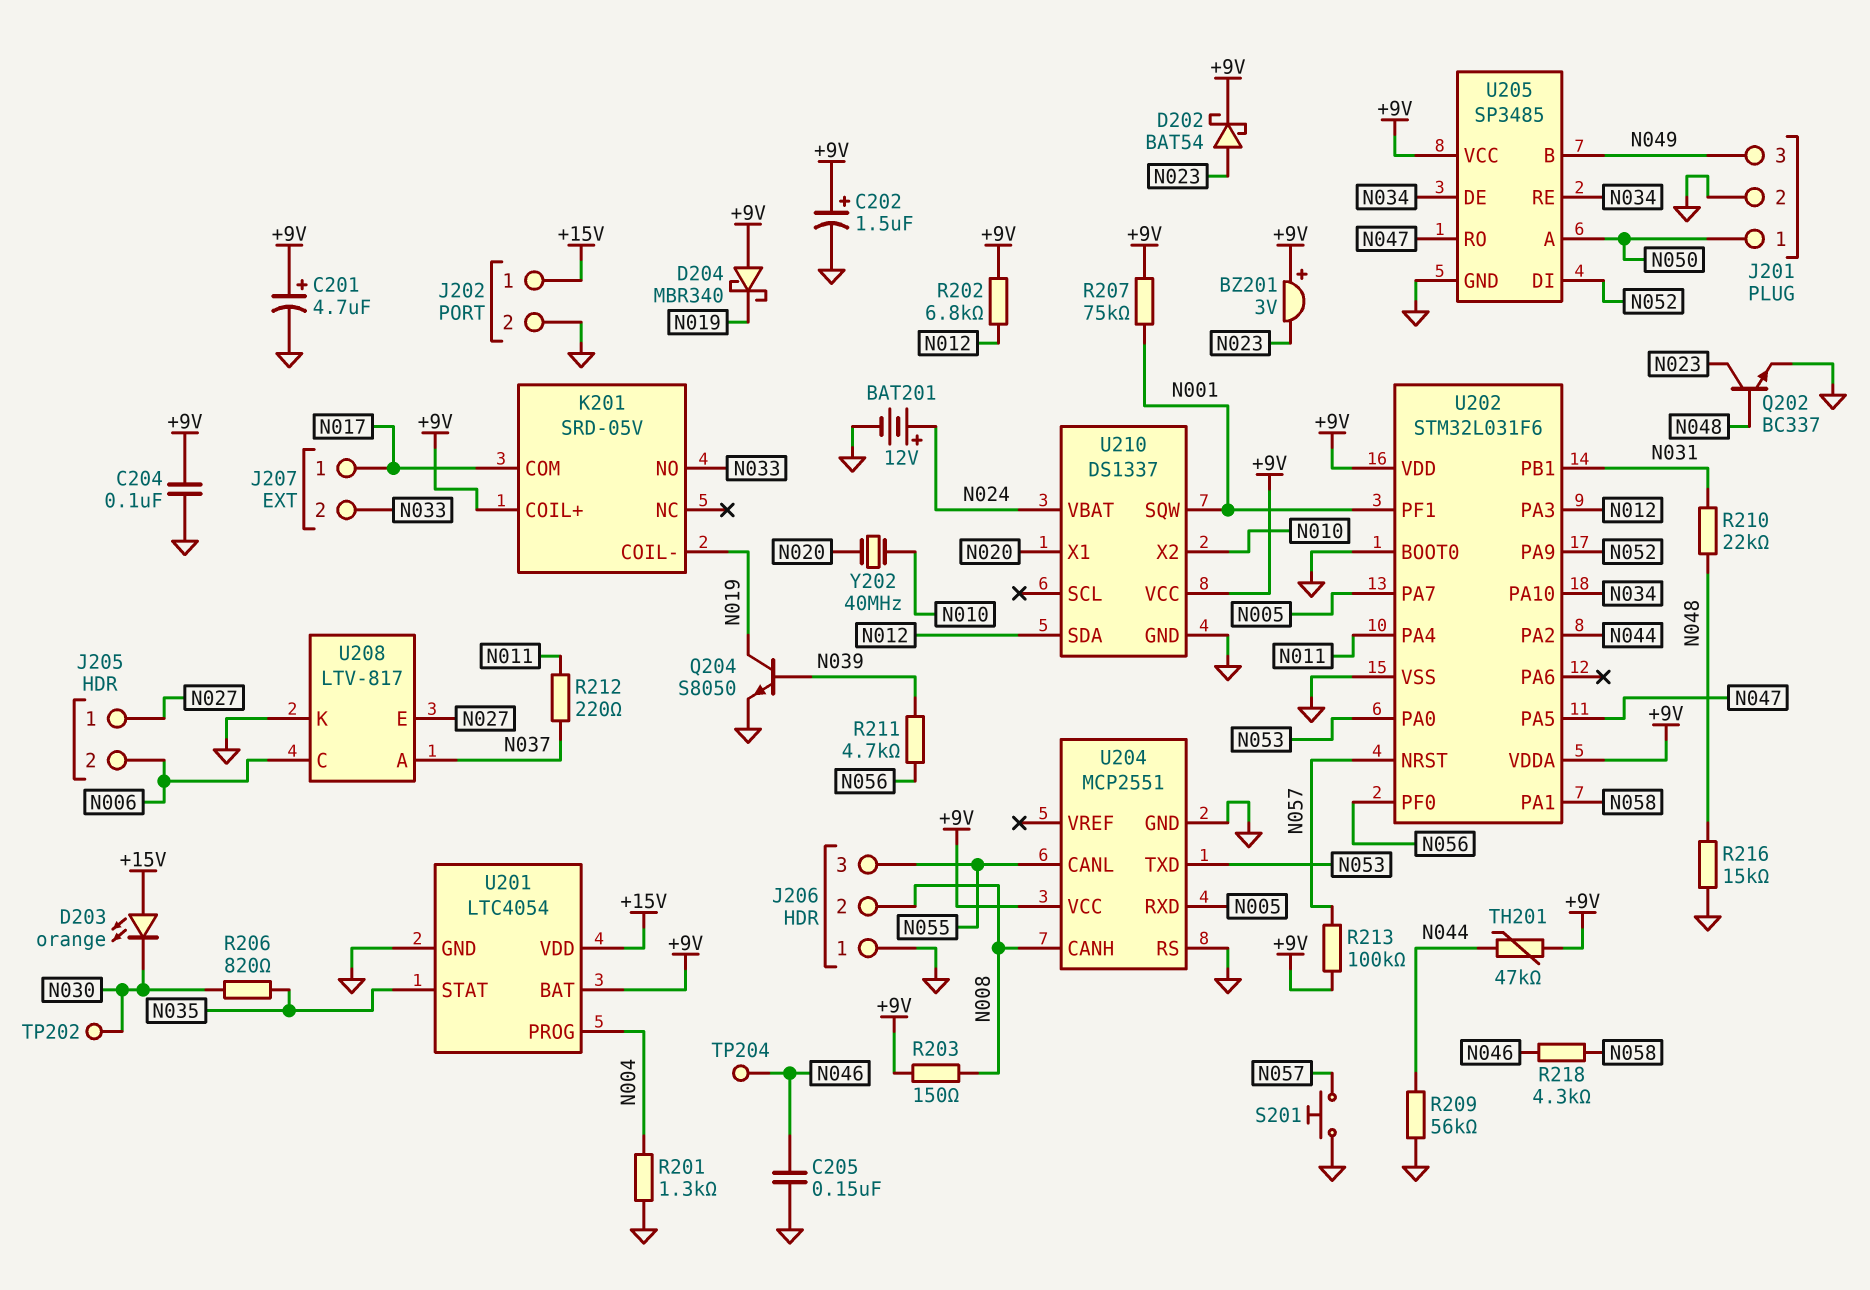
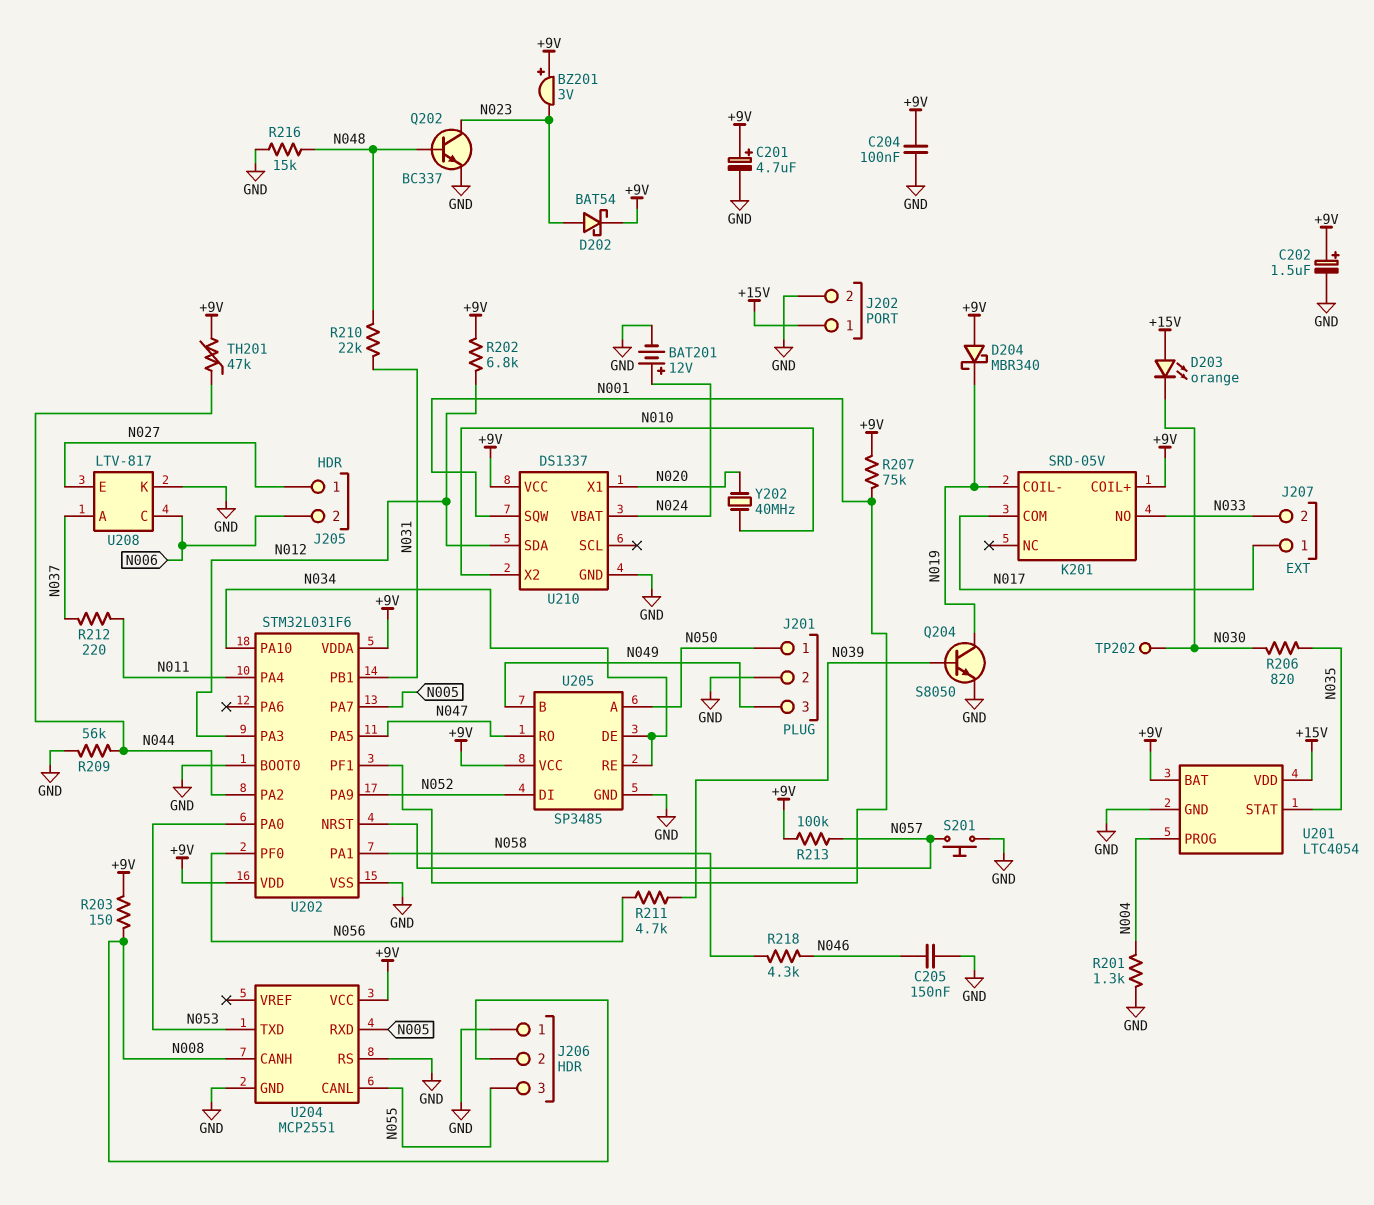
TP204: test point (N046) -> none

